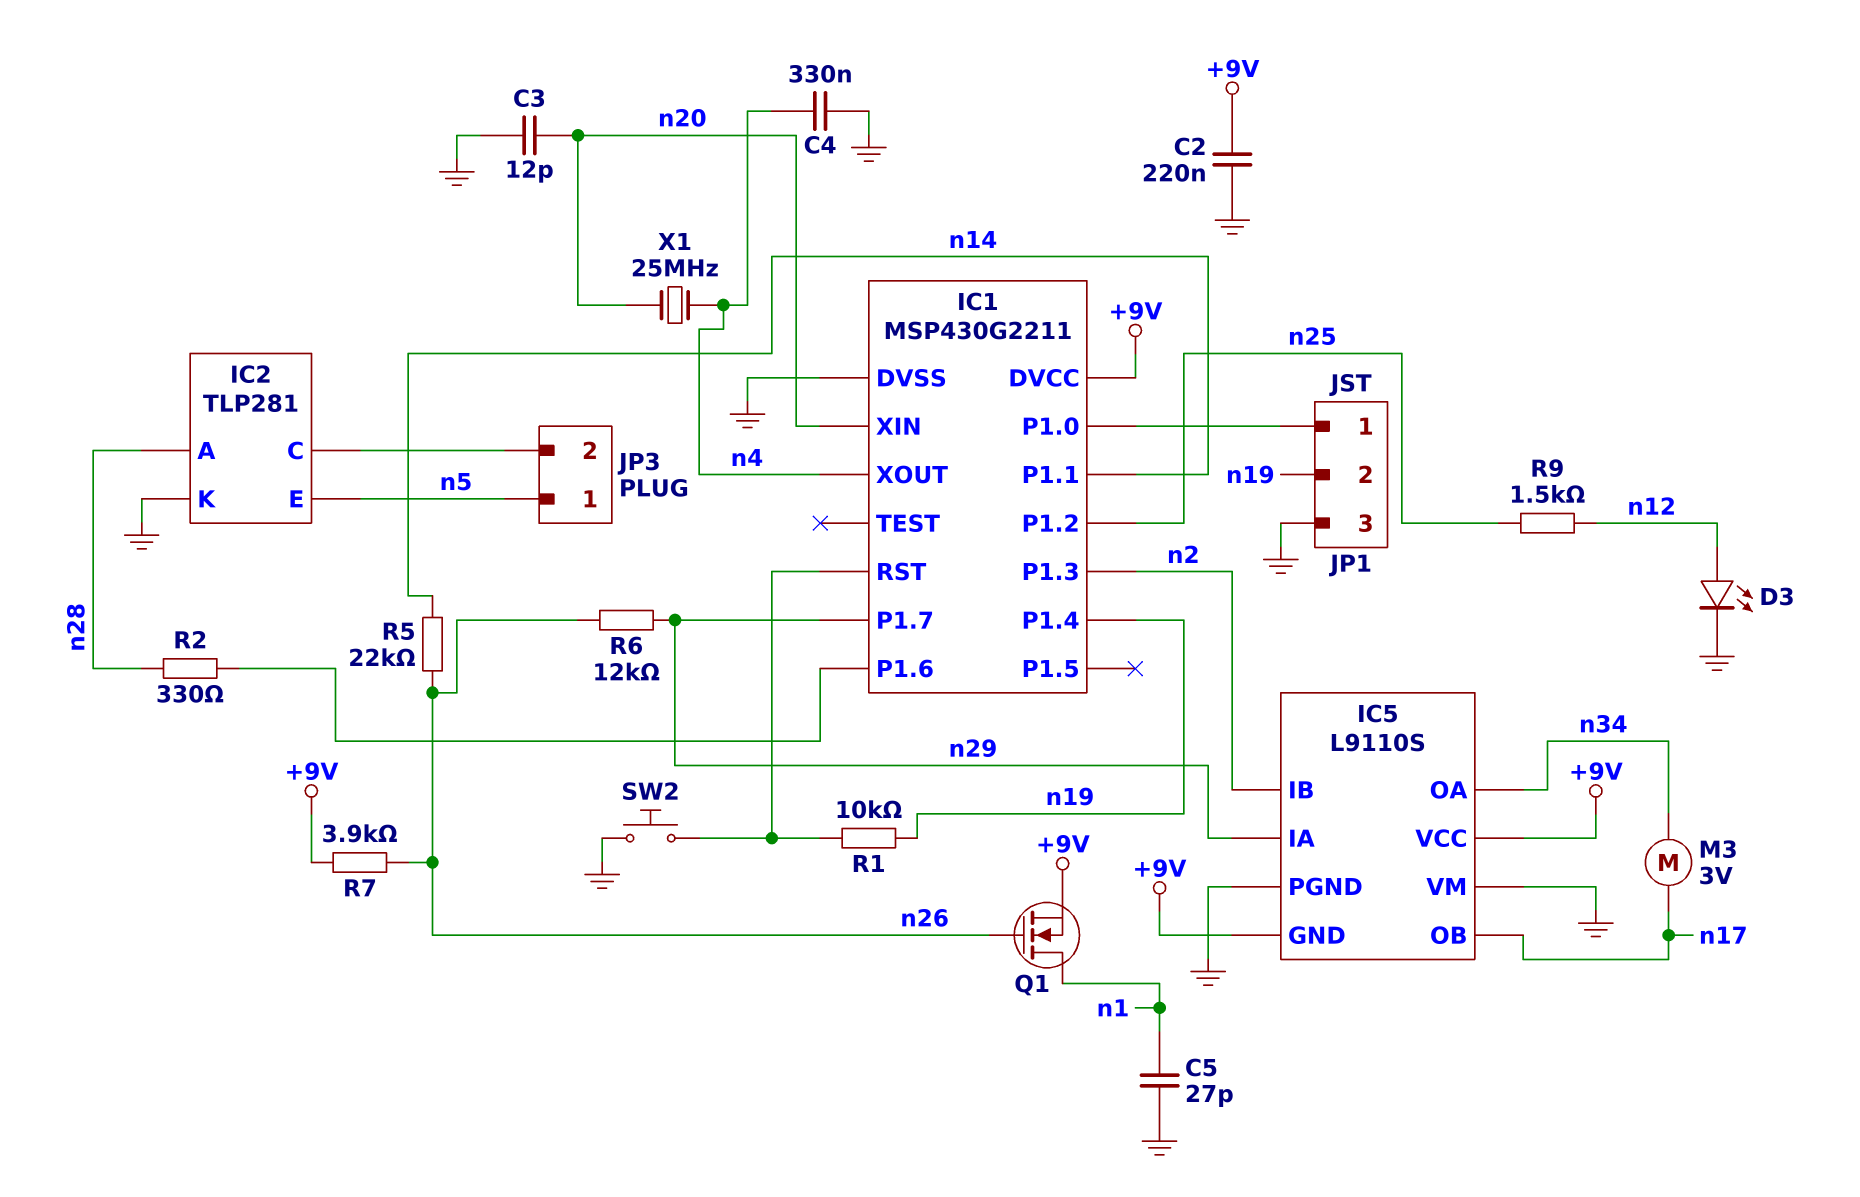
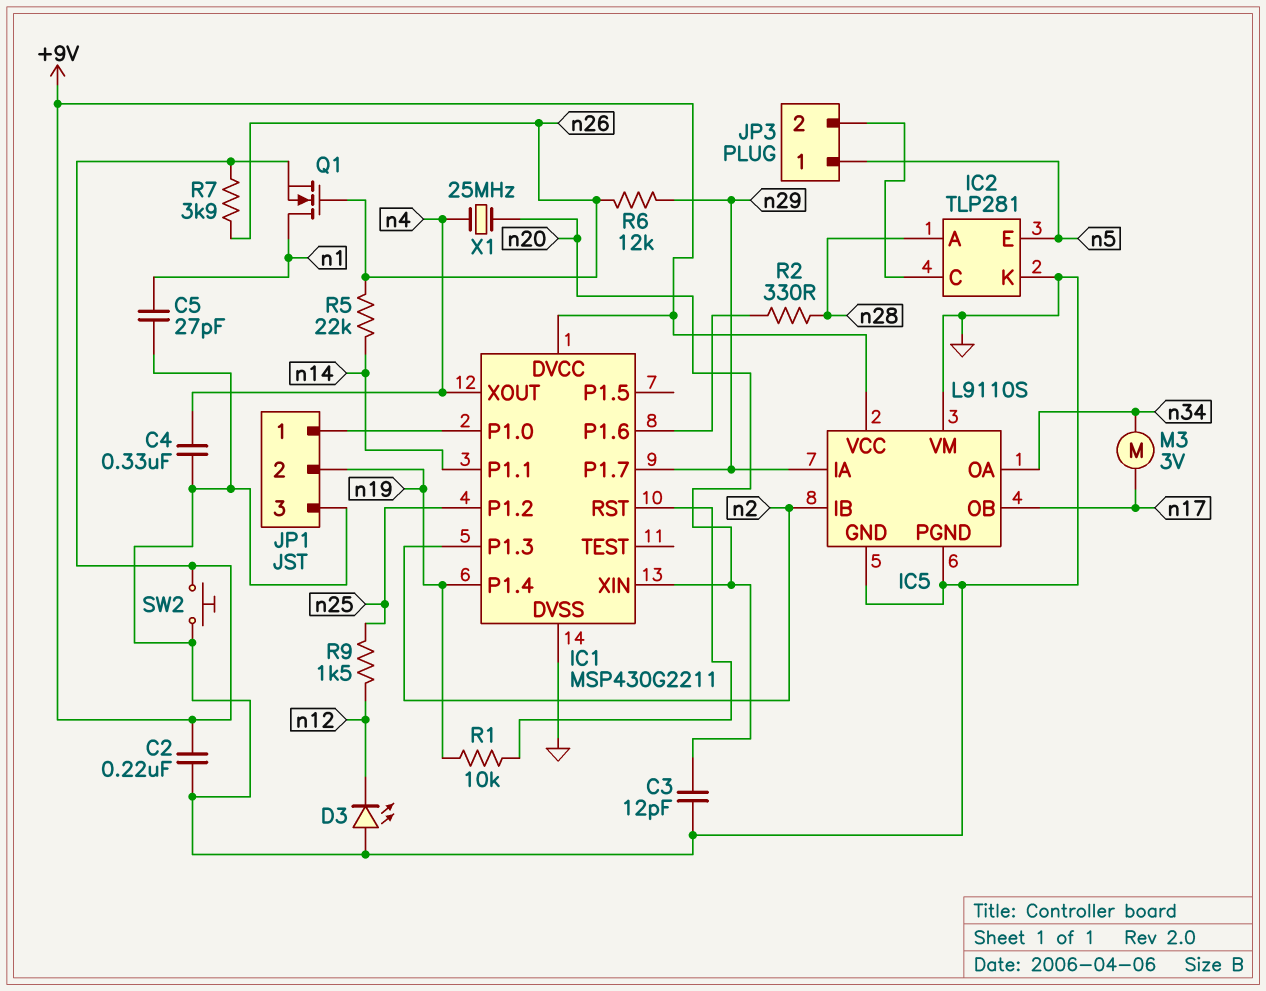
D3: LED (A n12, K GND) -> LED (A GND, K n12)
IC5 pin GND: +9V -> GND
SW2: button (GND, IC1/RST) -> button (+9V, GND)

